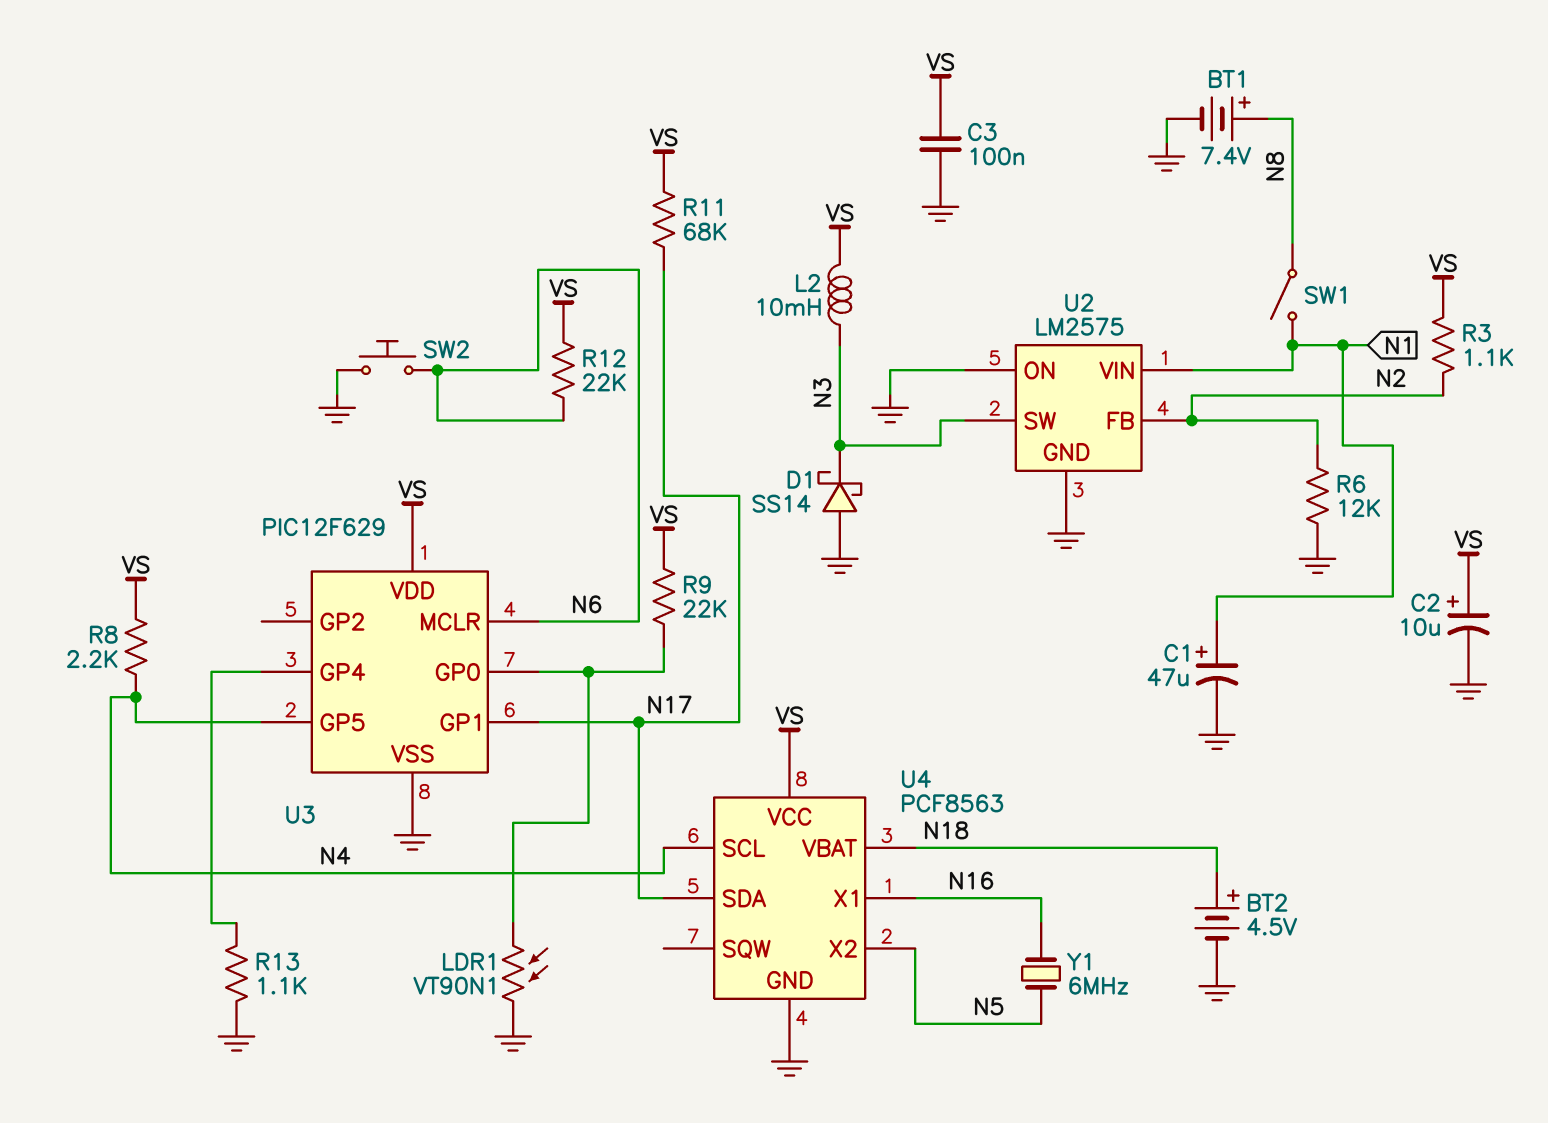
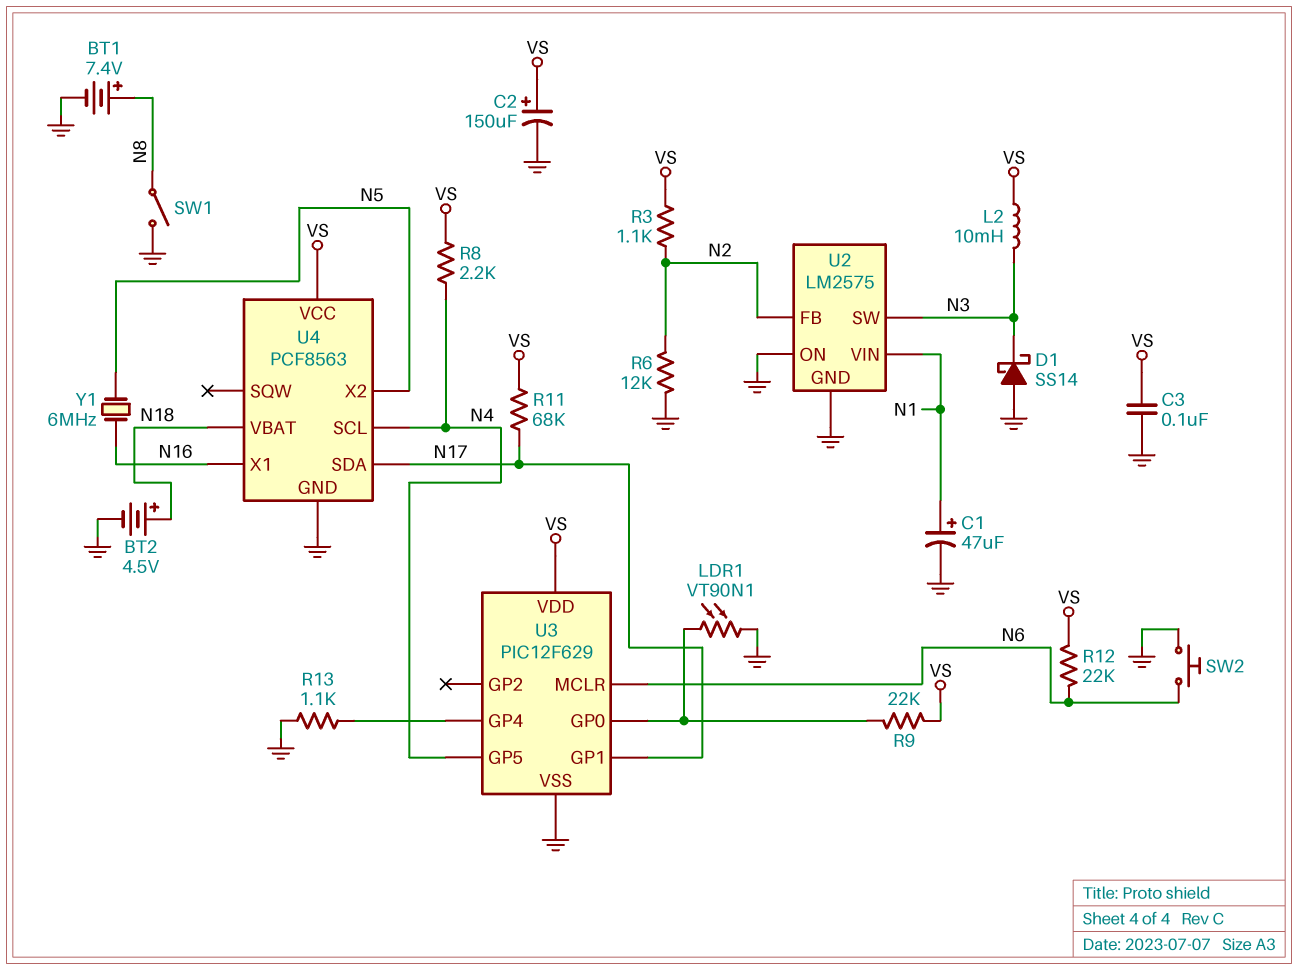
C2: 10uF (plus VS, minus GND) -> 150uF (plus VS, minus GND)
SW1: switch (N1, N8) -> switch (GND, N8)

